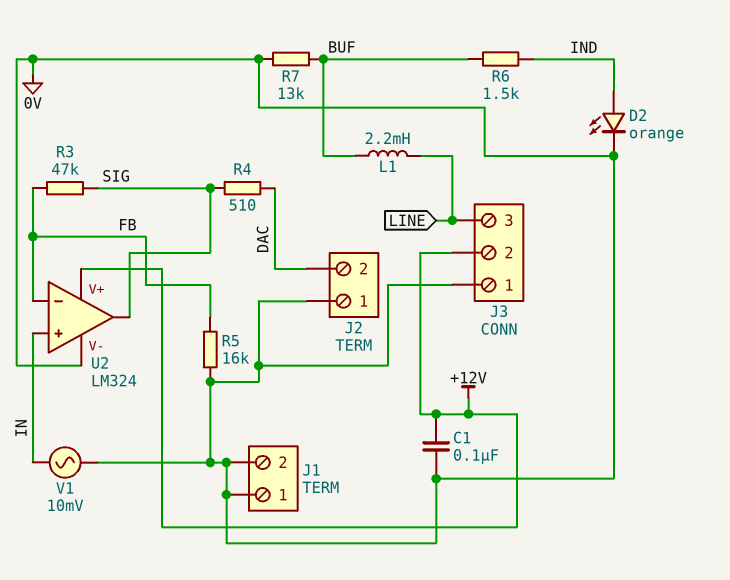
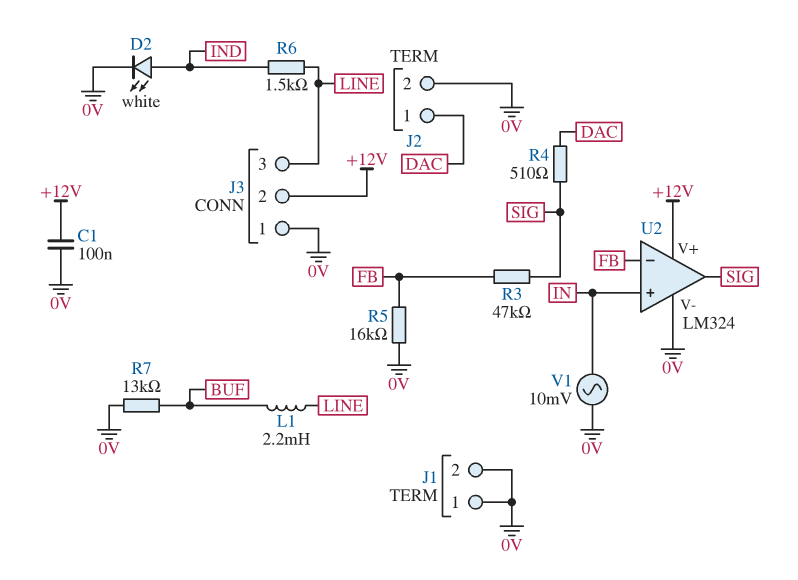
D2: LED orange (A IND, K 0V) -> LED white (A IND, K 0V)
J2 pin 1: 0V -> DAC
J2 pin 2: DAC -> 0V
R6: 1.5k (BUF, IND) -> 1.5k (IND, LINE)

